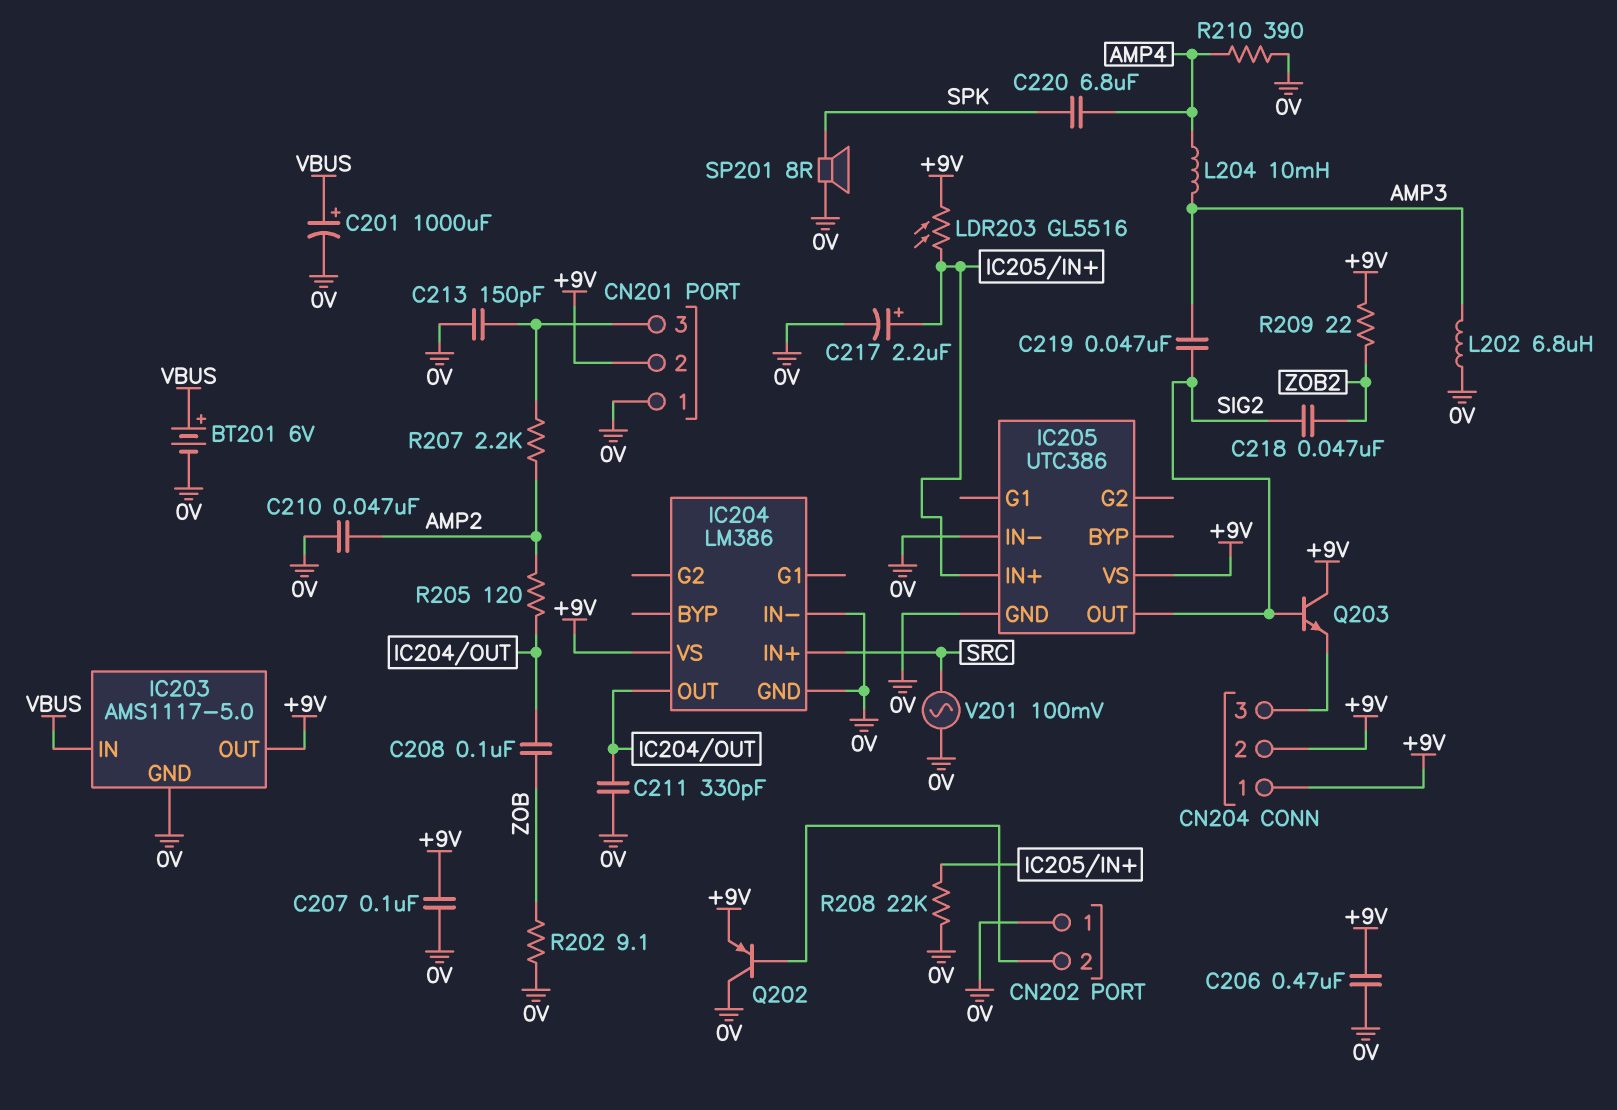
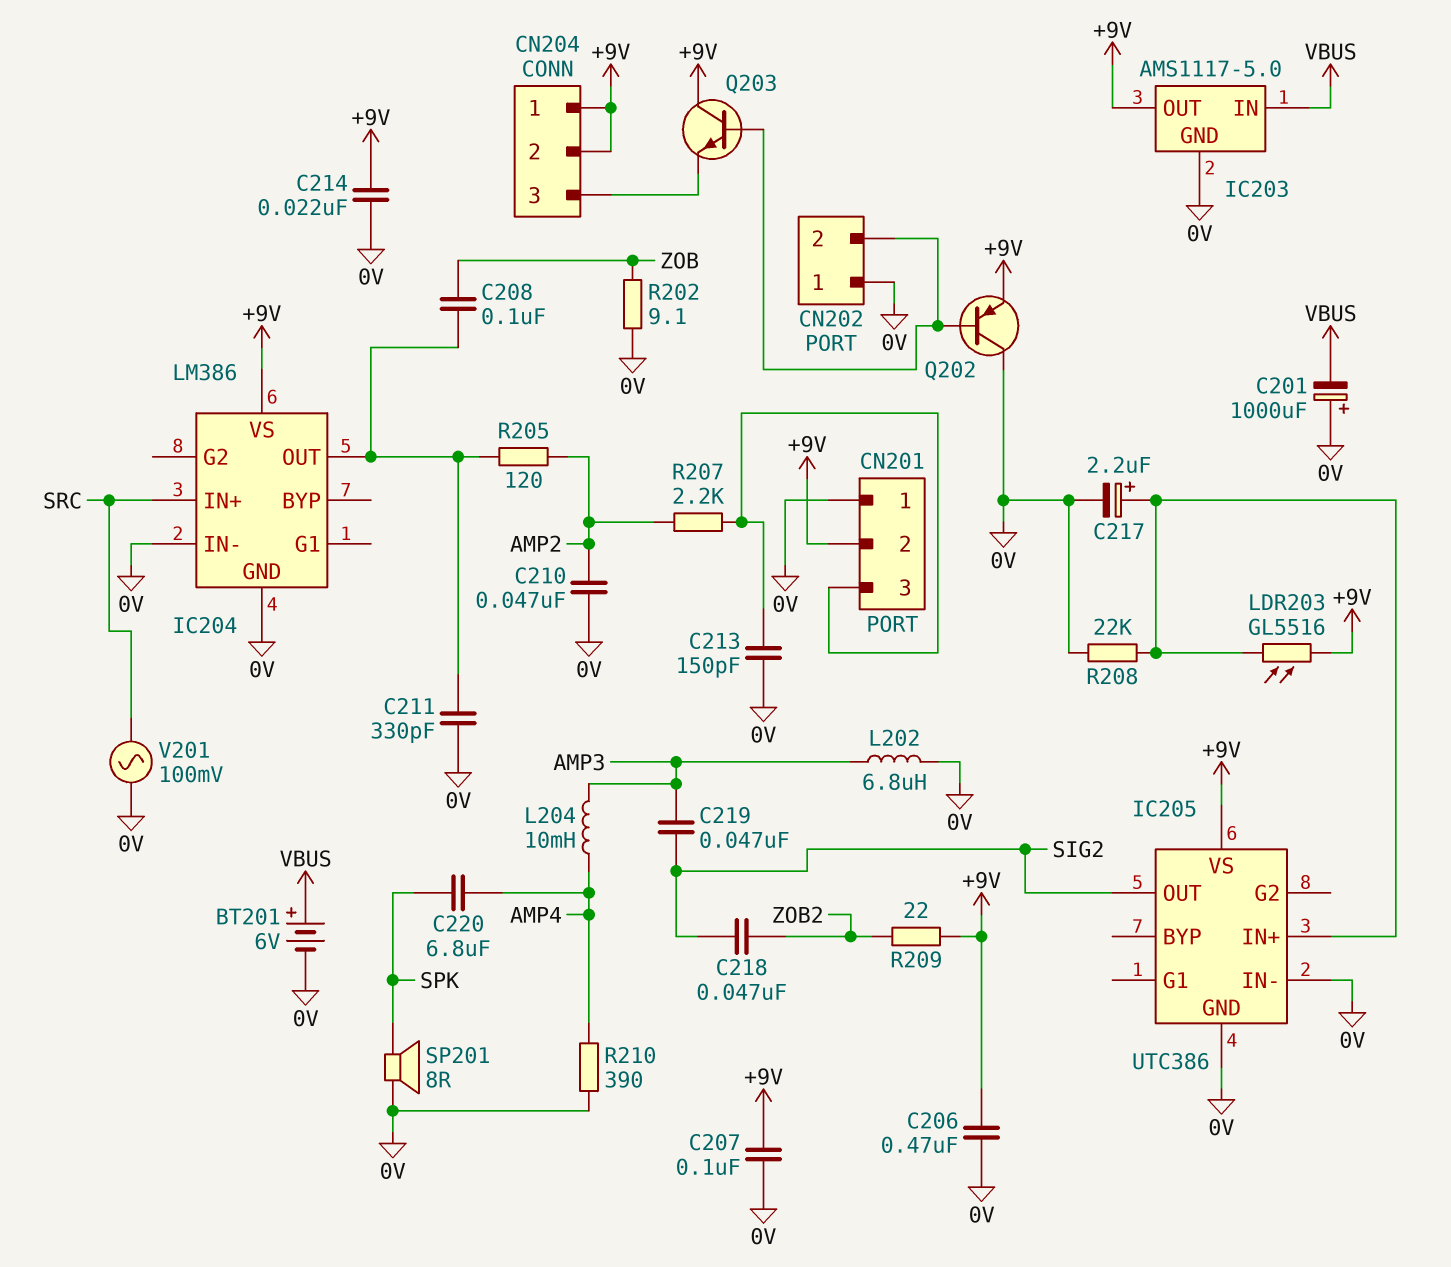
C201: 1000uF (plus VBUS, minus 0V) -> 1000uF (plus 0V, minus VBUS)
C214: none -> 22nF (+9V, 0V)
Q203: NPN (B SIG2, C +9V, E CN204/3) -> NPN (B CN202/2, C +9V, E CN204/3)

